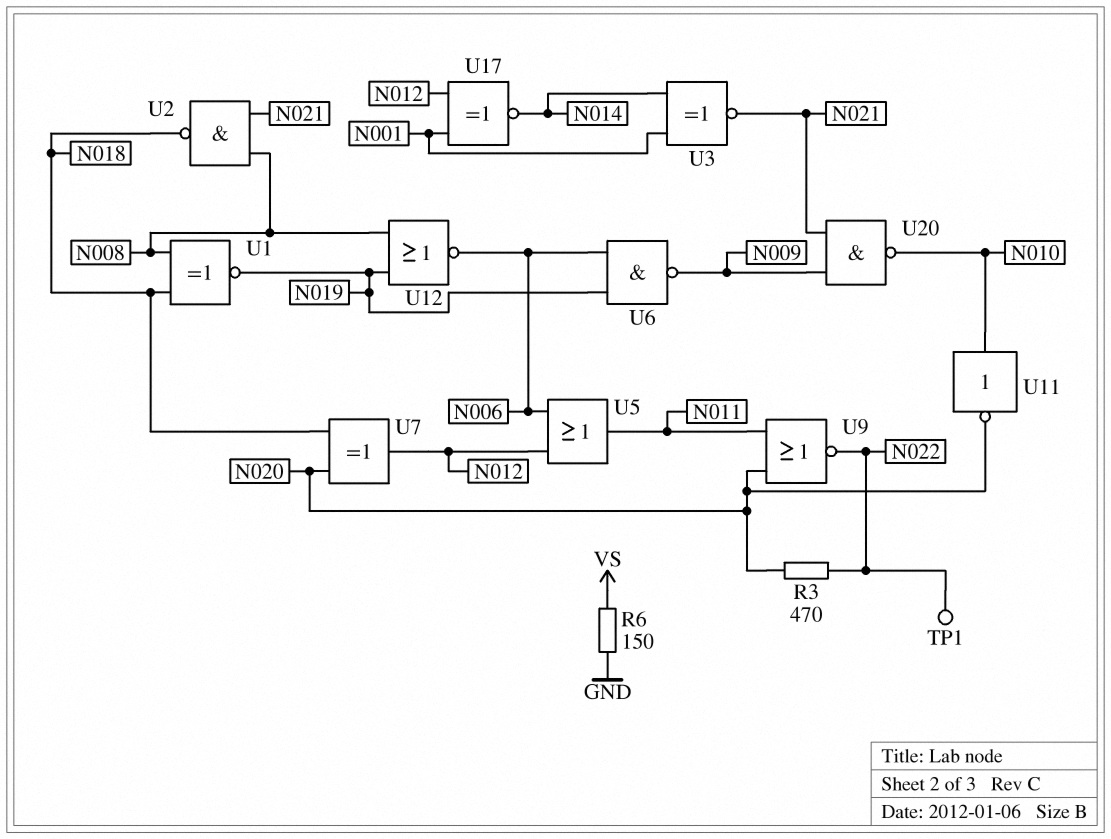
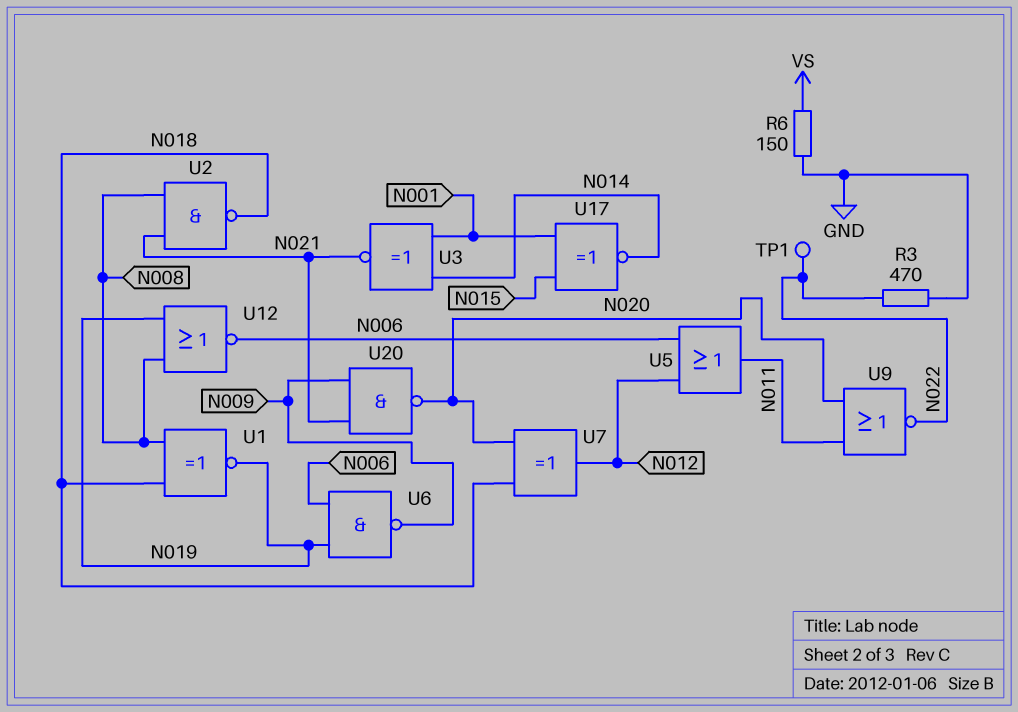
R3: 470 (N020, N022) -> 470 (GND, N022)
U11: NOT (in N010, out N020) -> none
U17: XNOR (in N001, in N012, out N014) -> XNOR (in N001, in N015, out N014)
U20: NAND (in N009, in N021, out N010) -> NAND (in N009, in N021, out N020)

